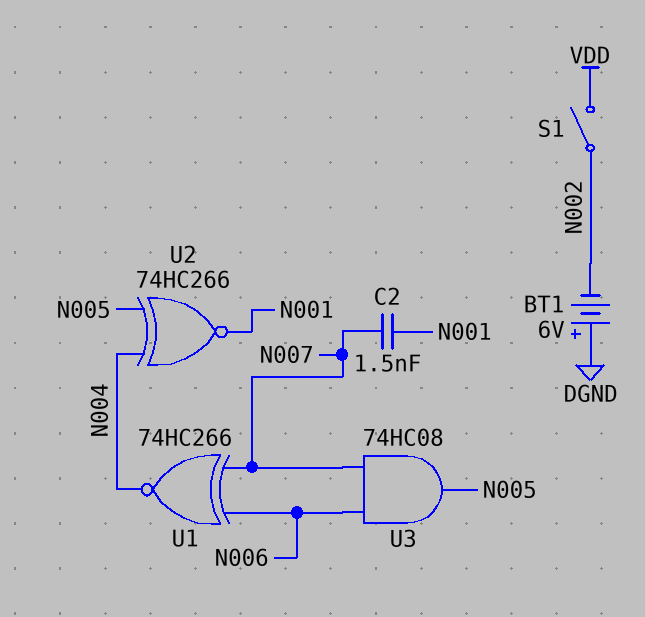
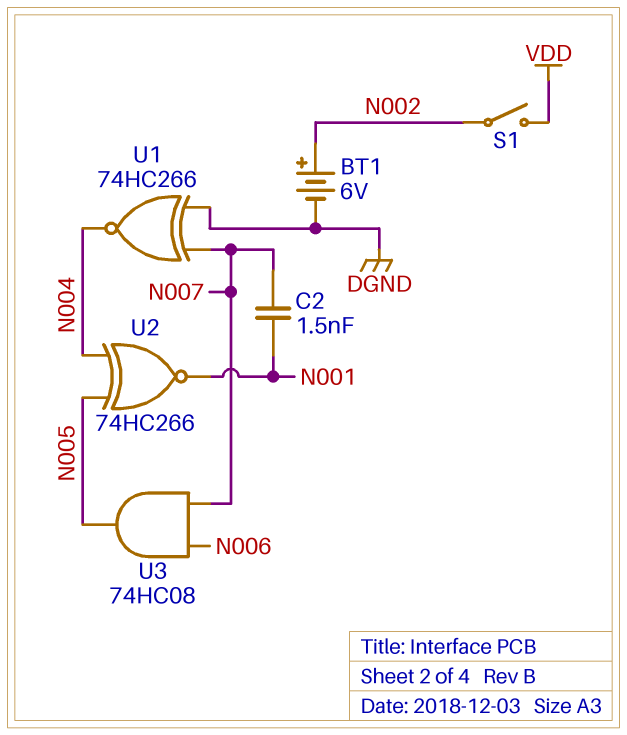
BT1: 6V (plus DGND, minus N002) -> 6V (plus N002, minus DGND)
U1: XNOR 74HC266 (in N006, in N007, out N004) -> XNOR 74HC266 (in DGND, in N007, out N004)

